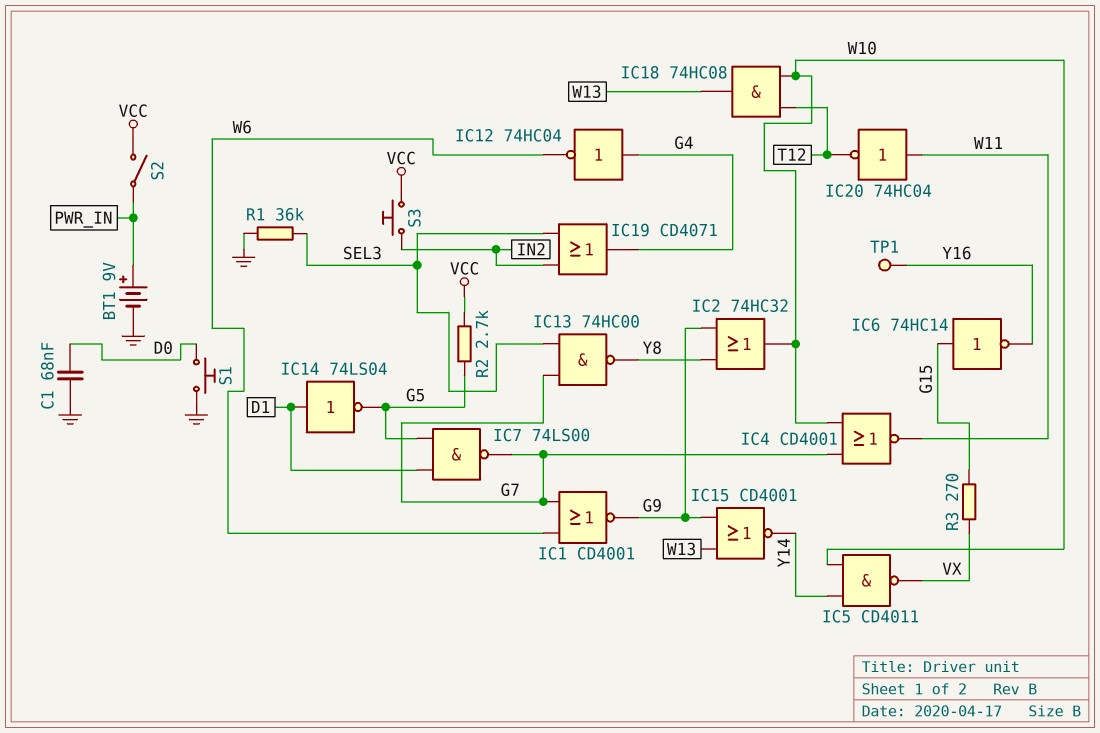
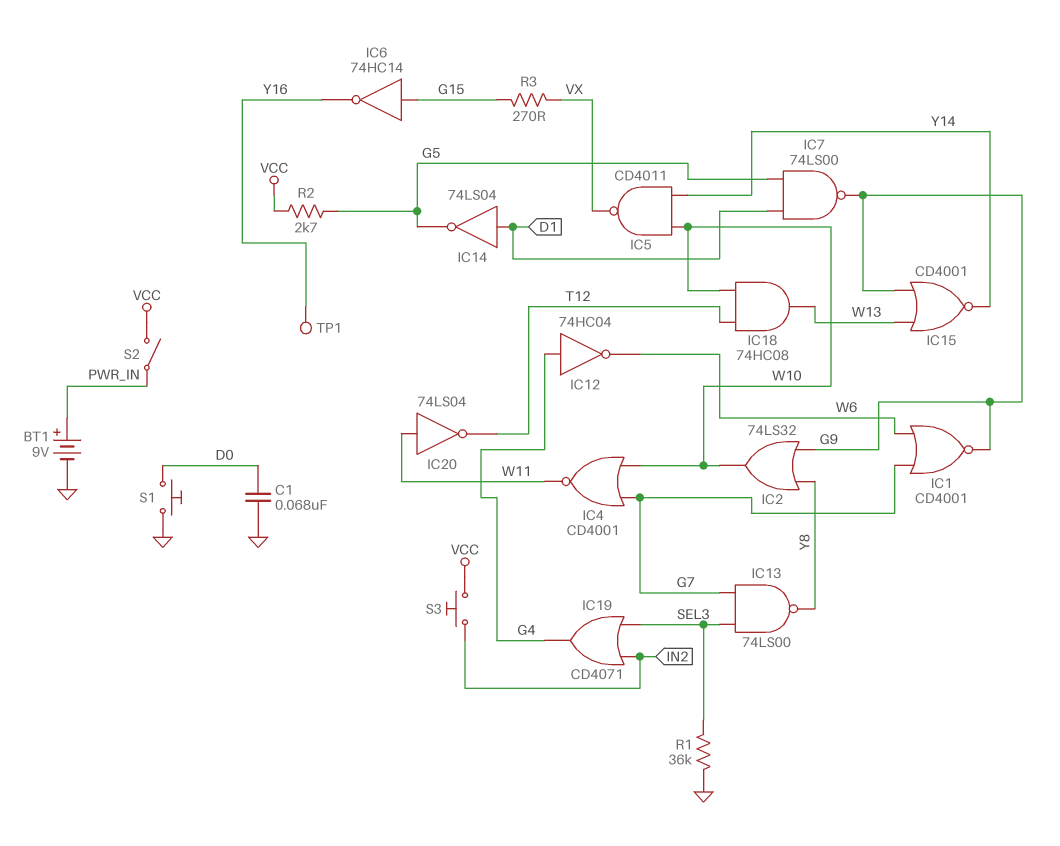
IC2: OR 74HC32 (in G9, in Y8, out W10) -> OR 74LS32 (in G9, in Y8, out W10)
IC7: NAND 74LS00 (in D1, in G5, out G7) -> NAND 74LS00 (in D1, in G5, out G9)
IC13: NAND 74HC00 (in G7, in SEL3, out Y8) -> NAND 74LS00 (in G7, in SEL3, out Y8)
IC20: NOT 74HC04 (in W11, out T12) -> NOT 74LS04 (in W11, out T12)

